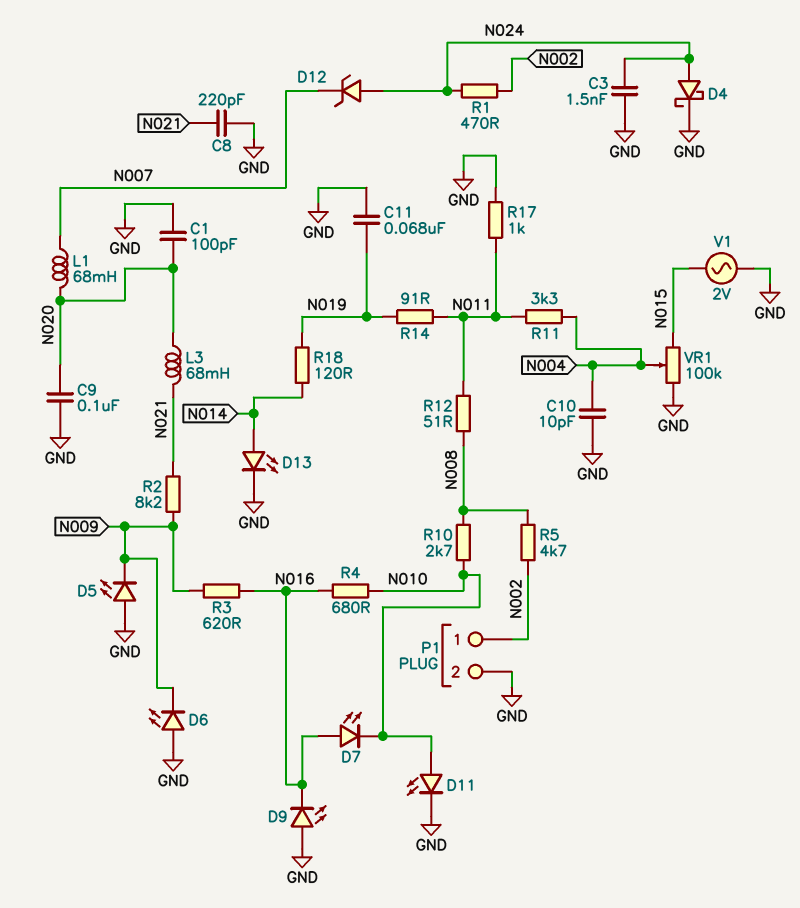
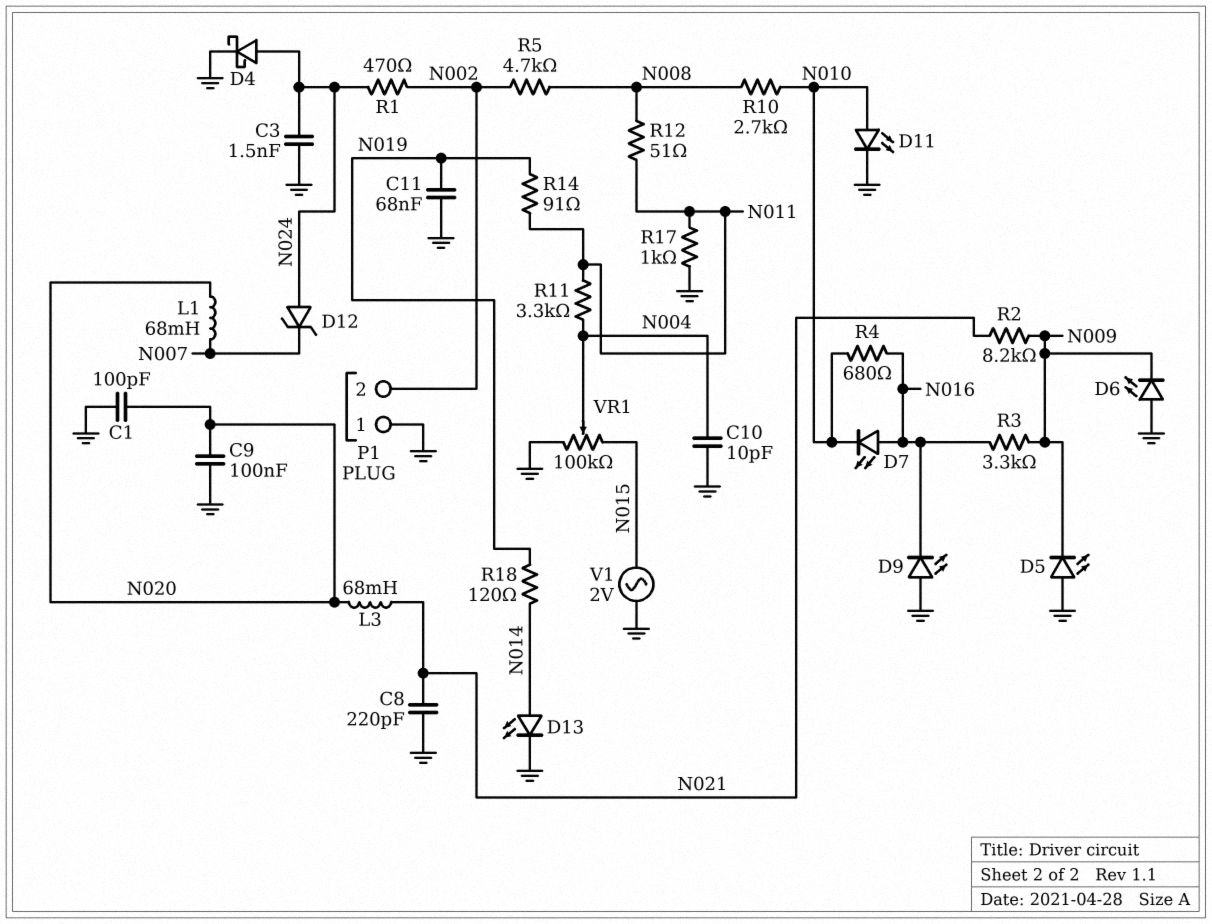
P1 pin 1: N002 -> GND
P1 pin 2: GND -> N002
R3: 620 (N009, N016) -> 3.3k (N009, N016)

